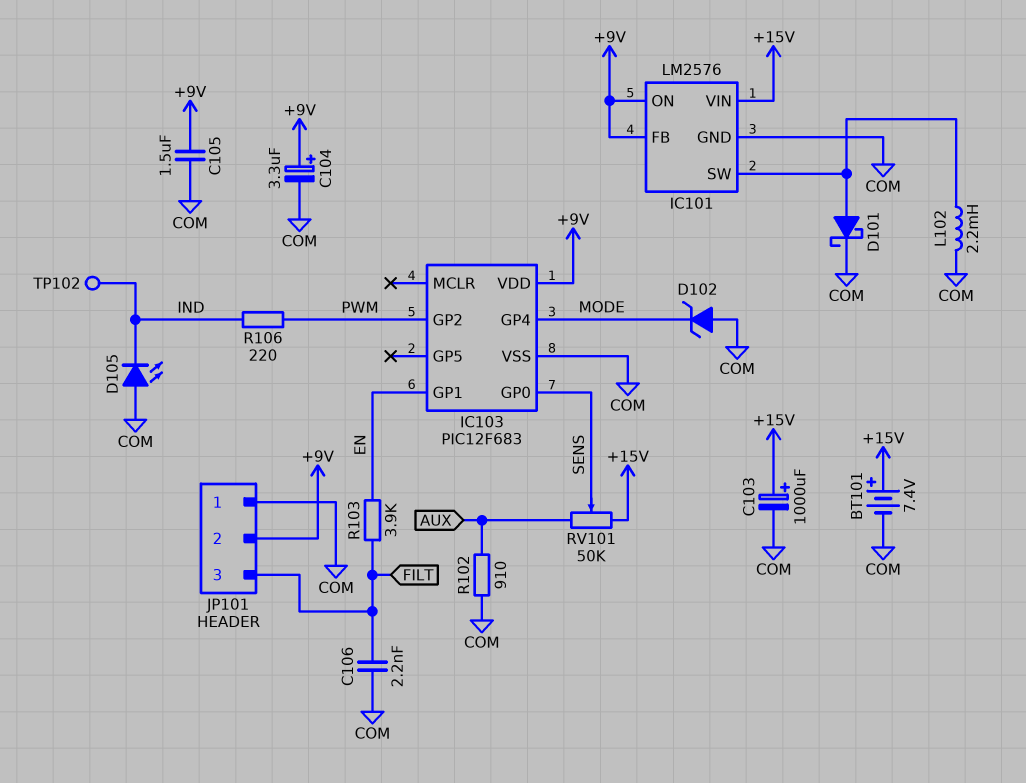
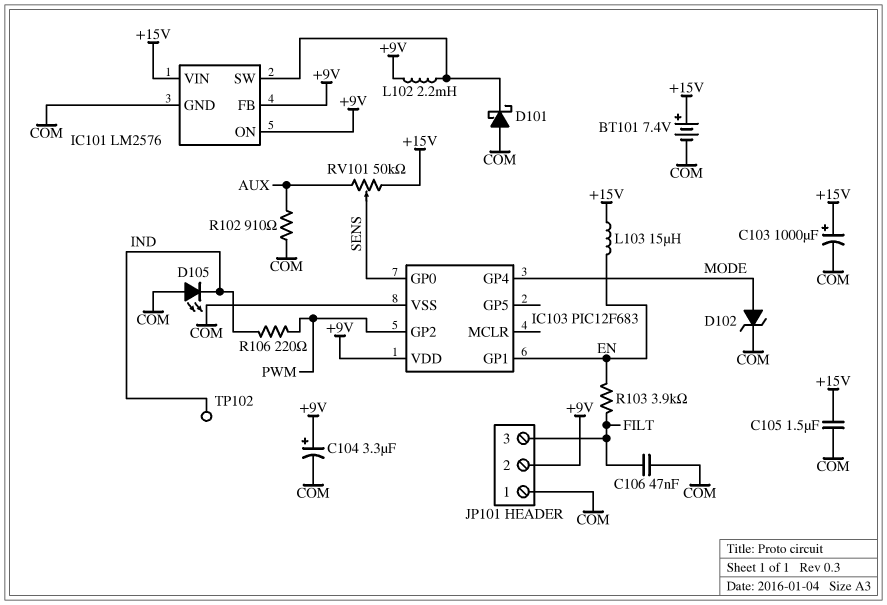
C105: 1.5uF (+9V, COM) -> 1.5uF (+15V, COM)
C106: 2.2nF (COM, FILT) -> 47nF (COM, FILT)
D101: schottky (A IC101/SW, K COM) -> schottky (A COM, K IC101/SW)
D102: zener (A COM, K MODE) -> zener (A MODE, K COM)
L102: 2.2mH (COM, IC101/SW) -> 2.2mH (+9V, IC101/SW)
L103: none -> 15uH (+15V, EN)

